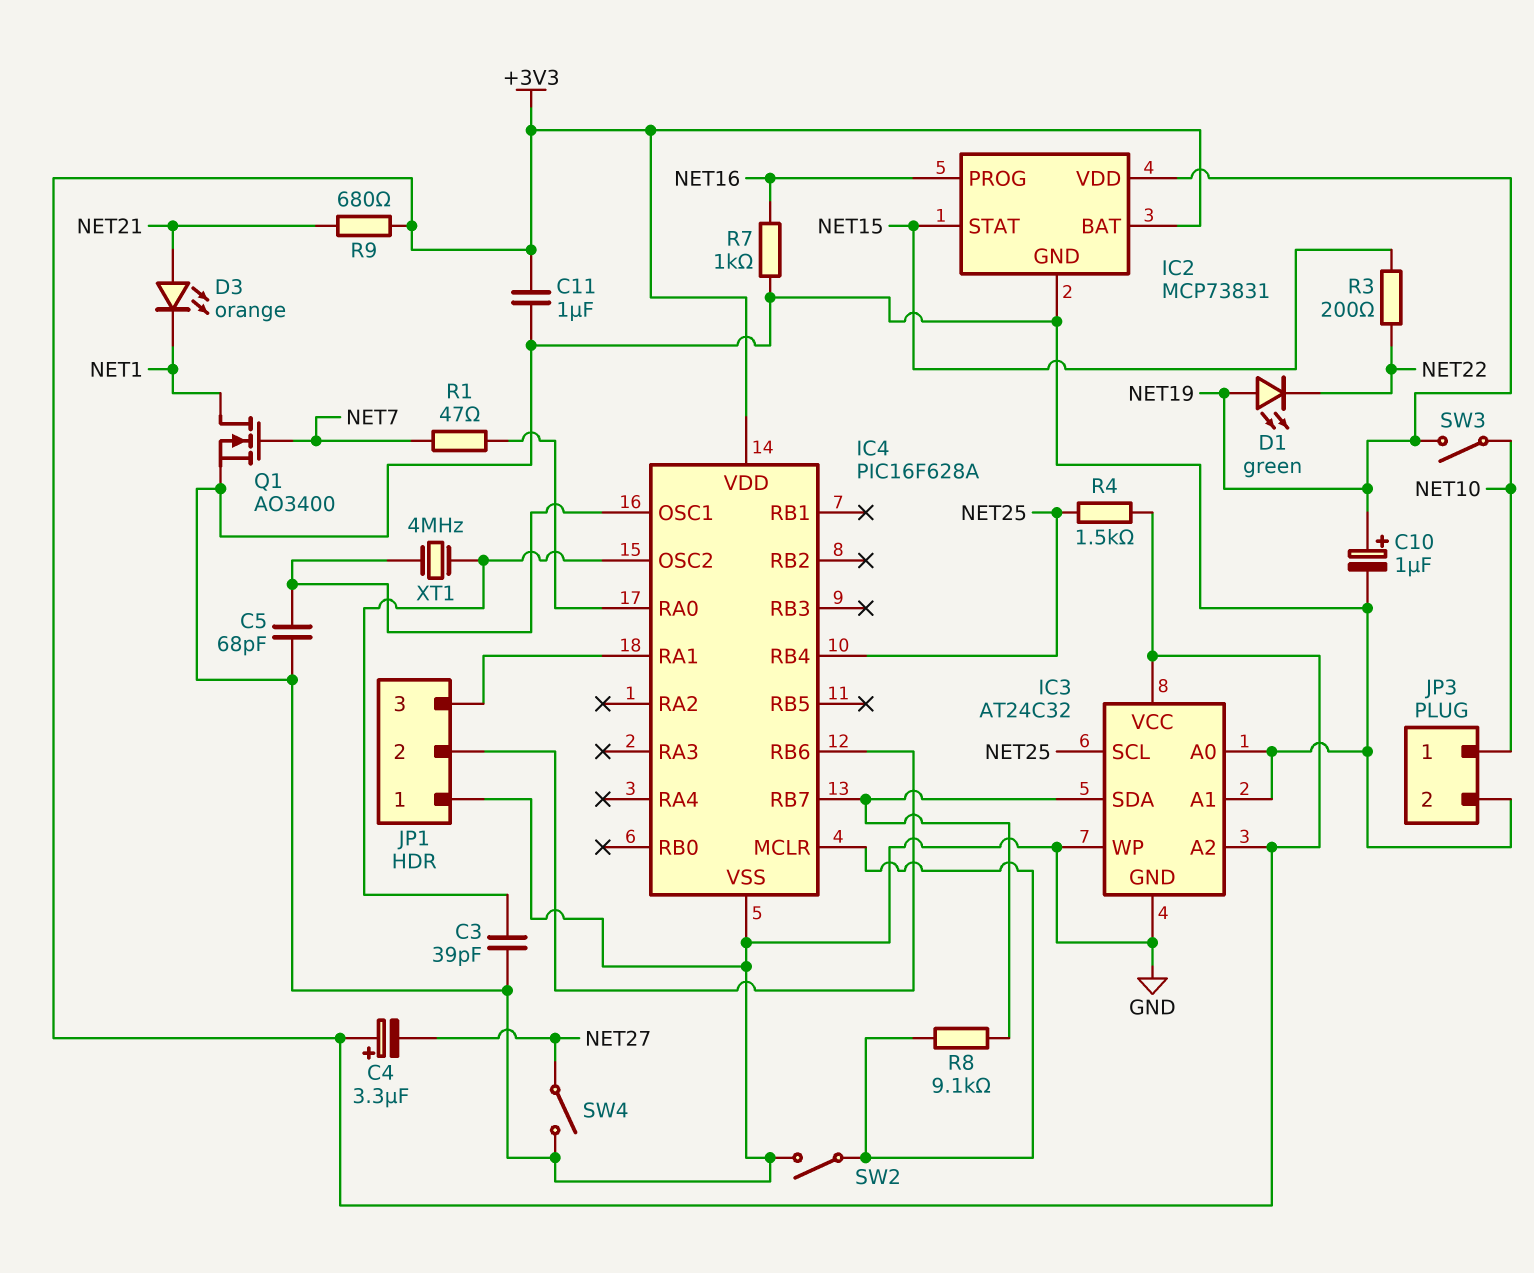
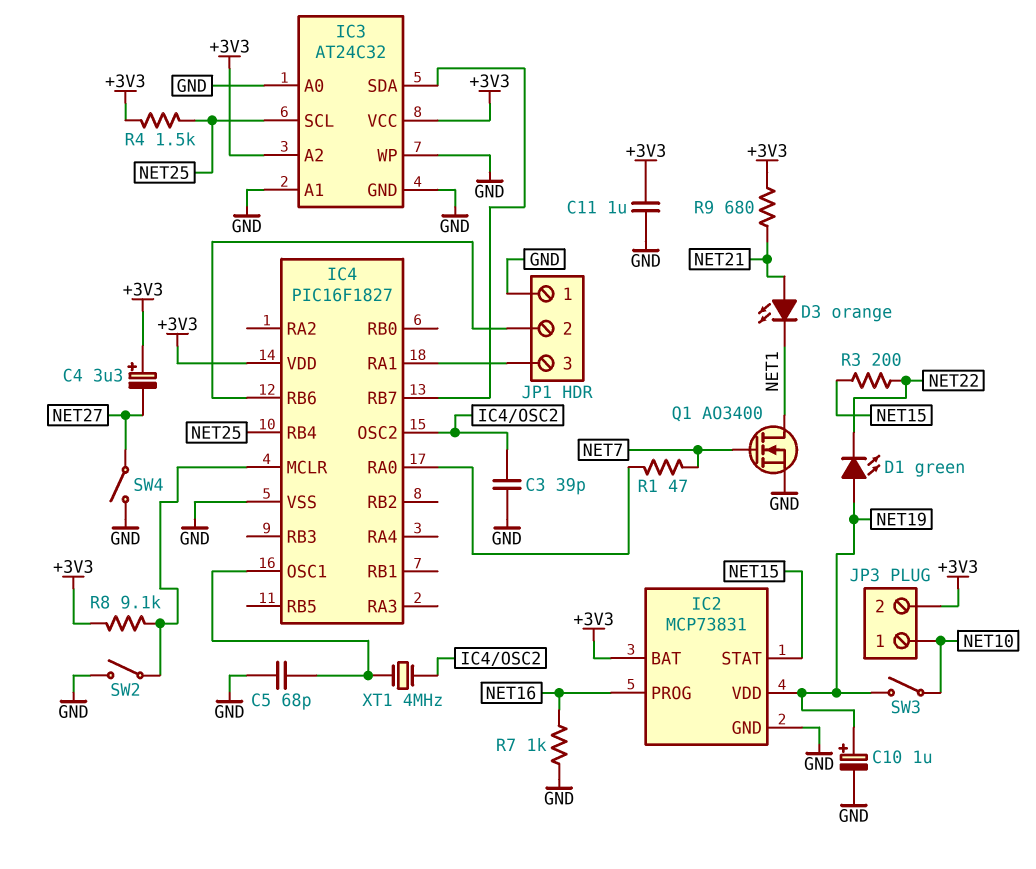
IC4: PIC16F628A -> PIC16F1827
JP3 pin 2: GND -> +3V3
R8: 9.1k (IC3/SDA, IC4/MCLR) -> 9.1k (+3V3, IC4/MCLR)

